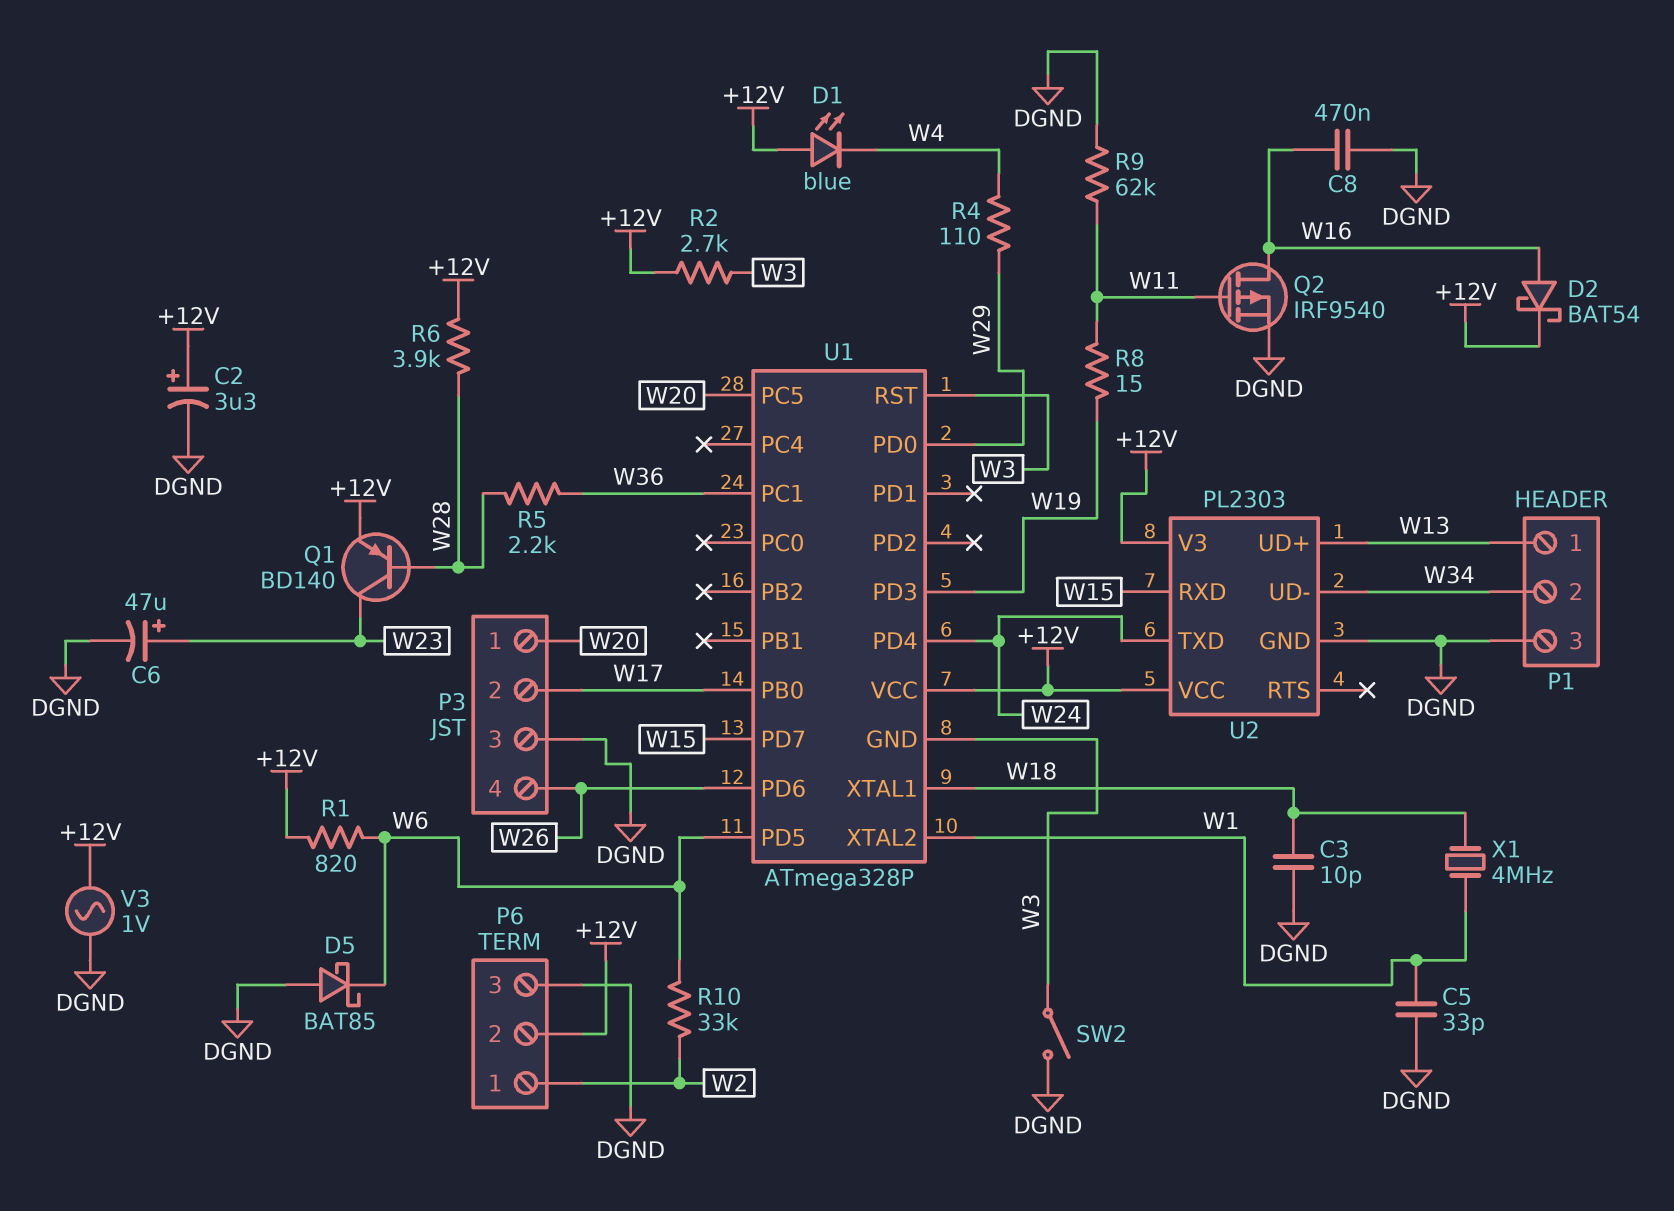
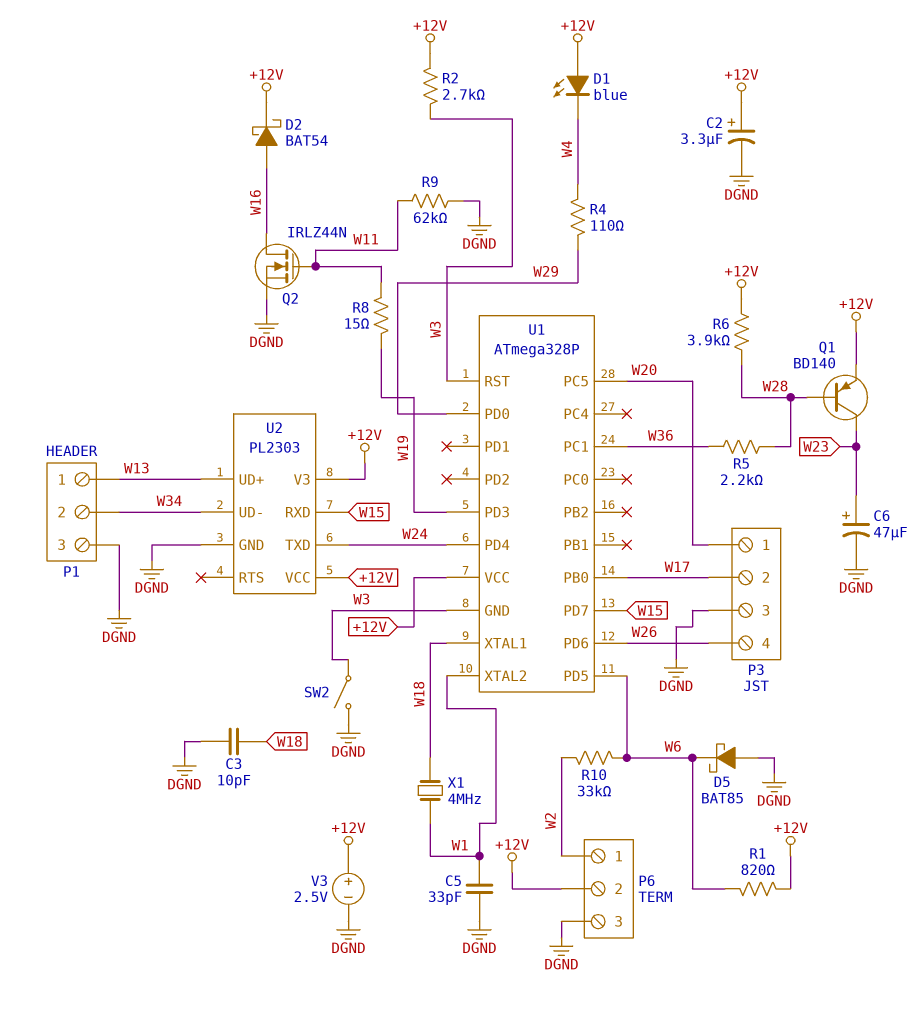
C8: 470nF (DGND, W16) -> none
Q2: PMOS IRF9540 (G W11, D W16, S DGND) -> NMOS IRLZ44N (G W11, D W16, S DGND)
V3: AC 1V (+12V, DGND) -> 2.5V (plus +12V, minus DGND)

